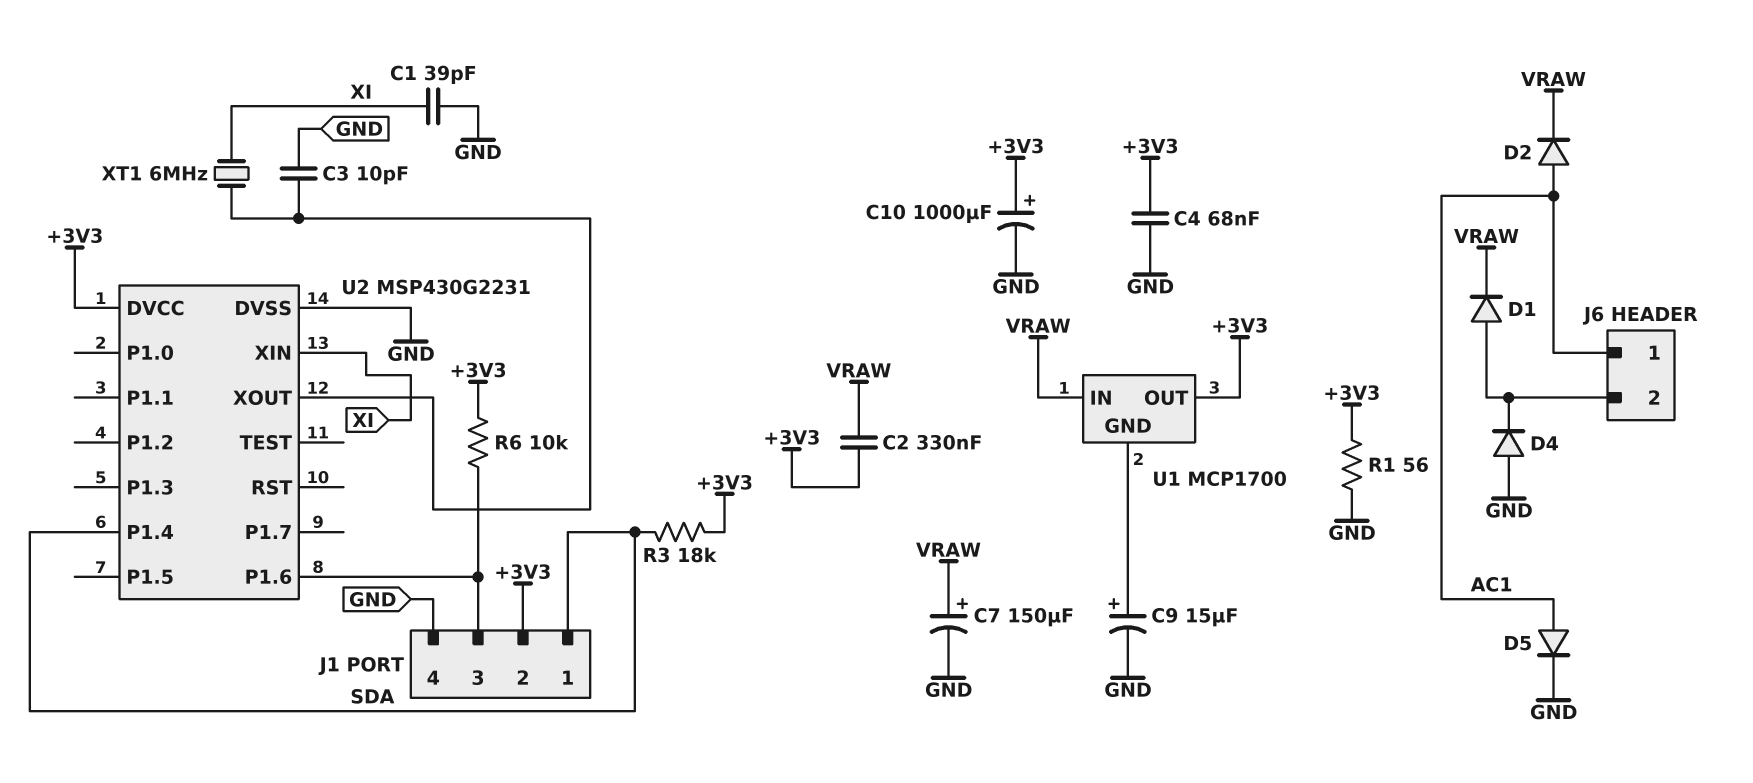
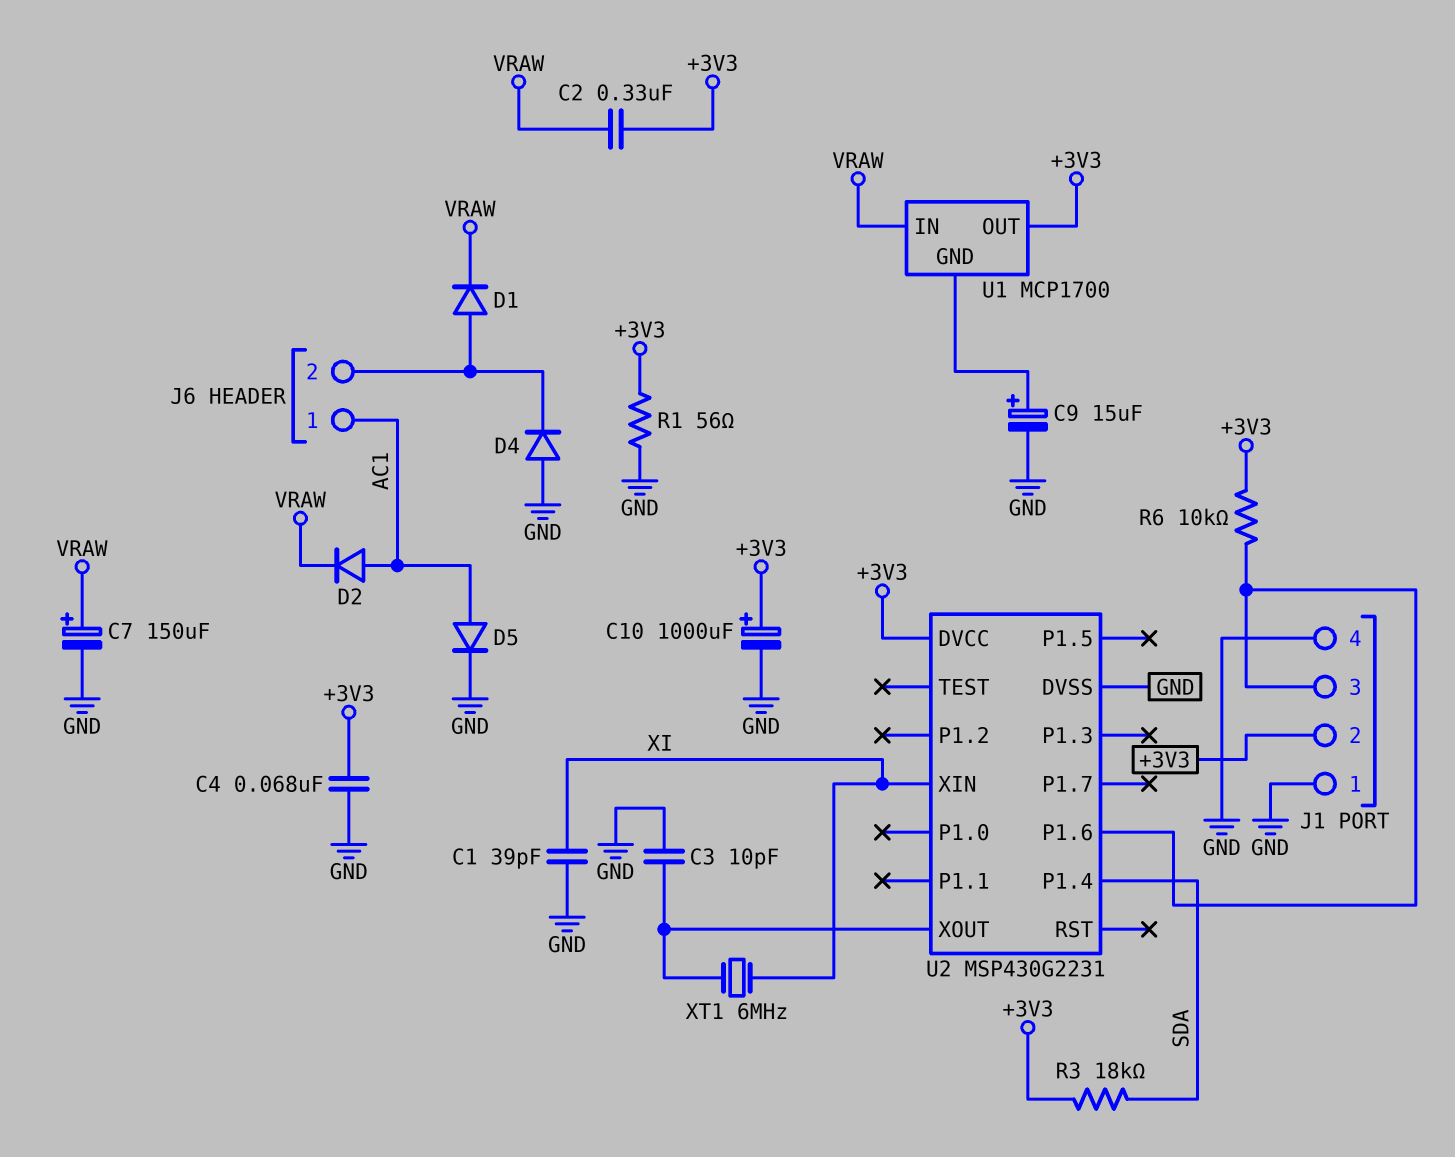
J1 pin 1: SDA -> GND

